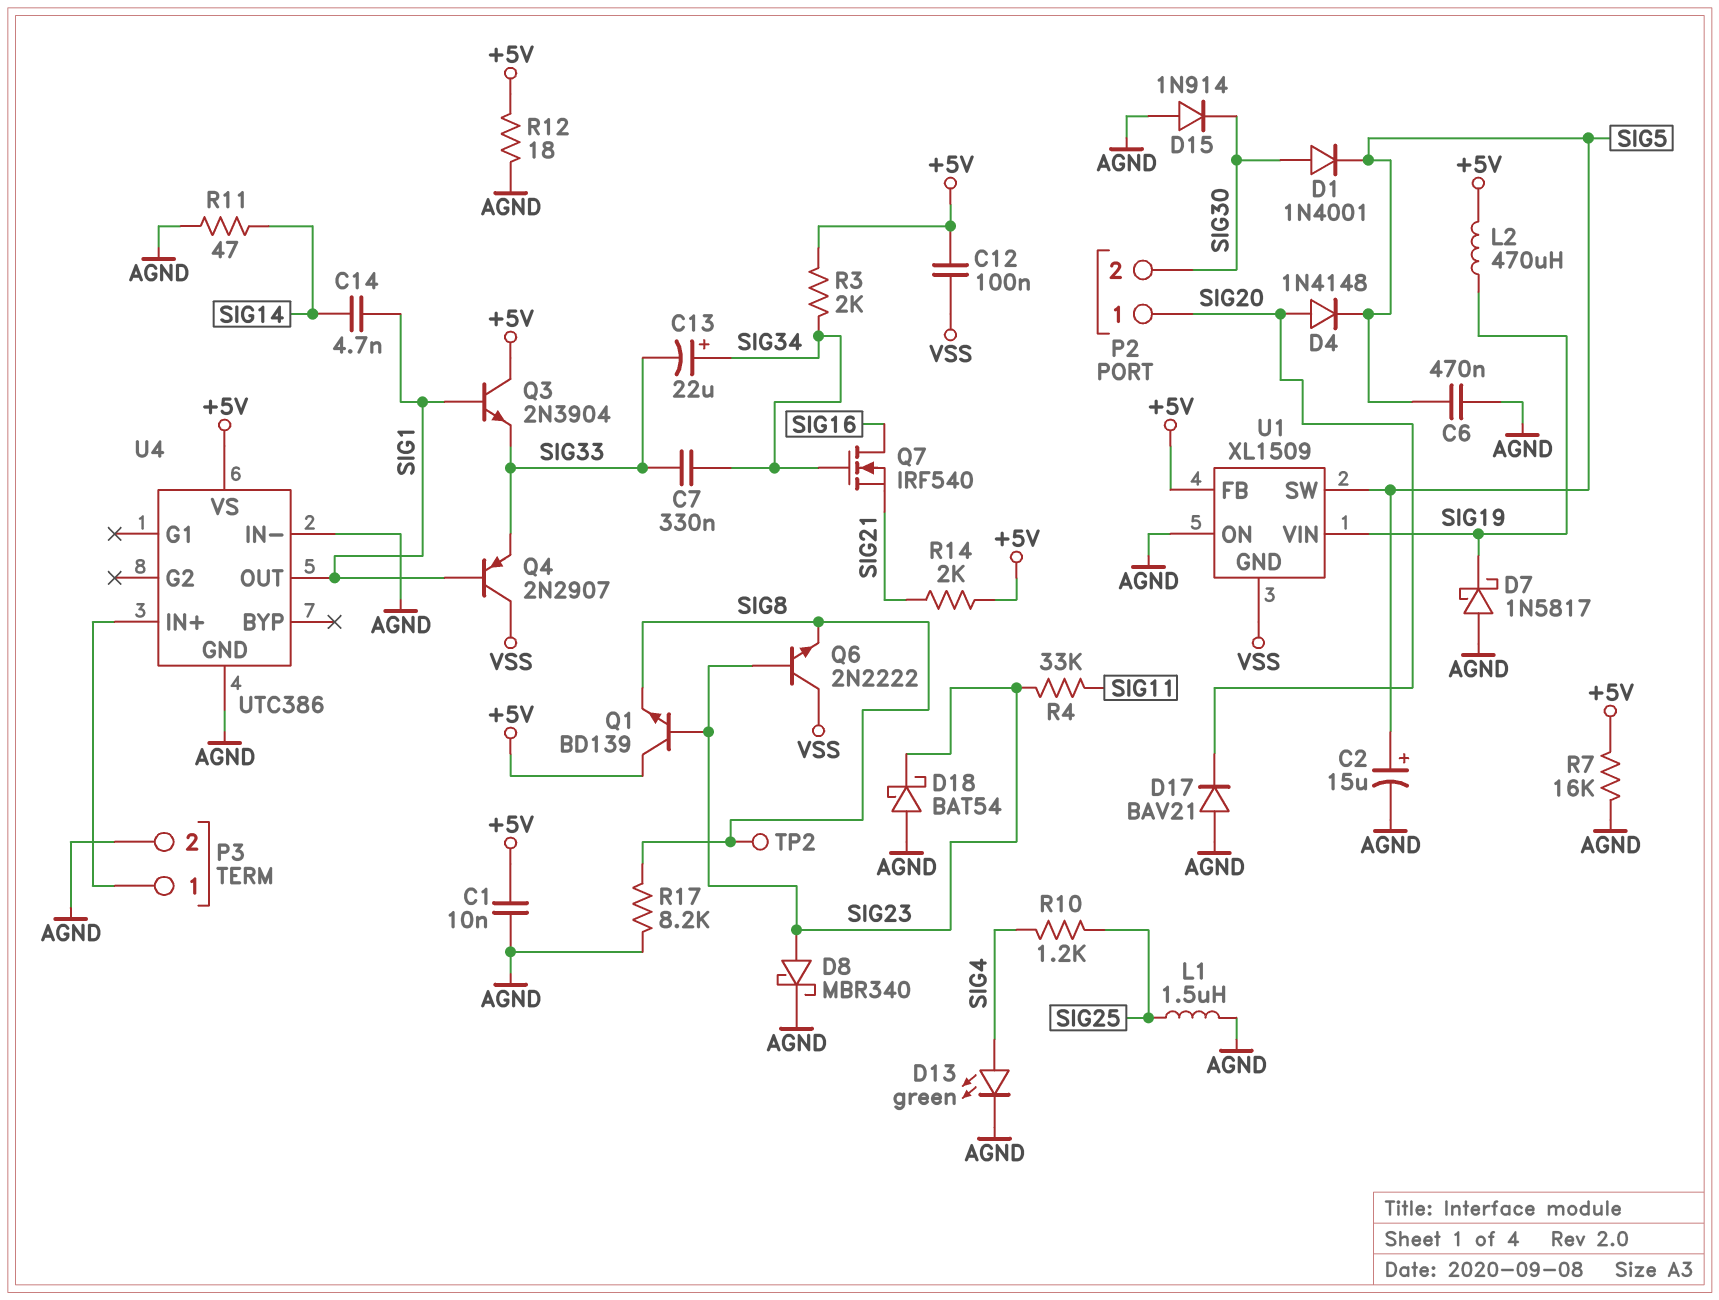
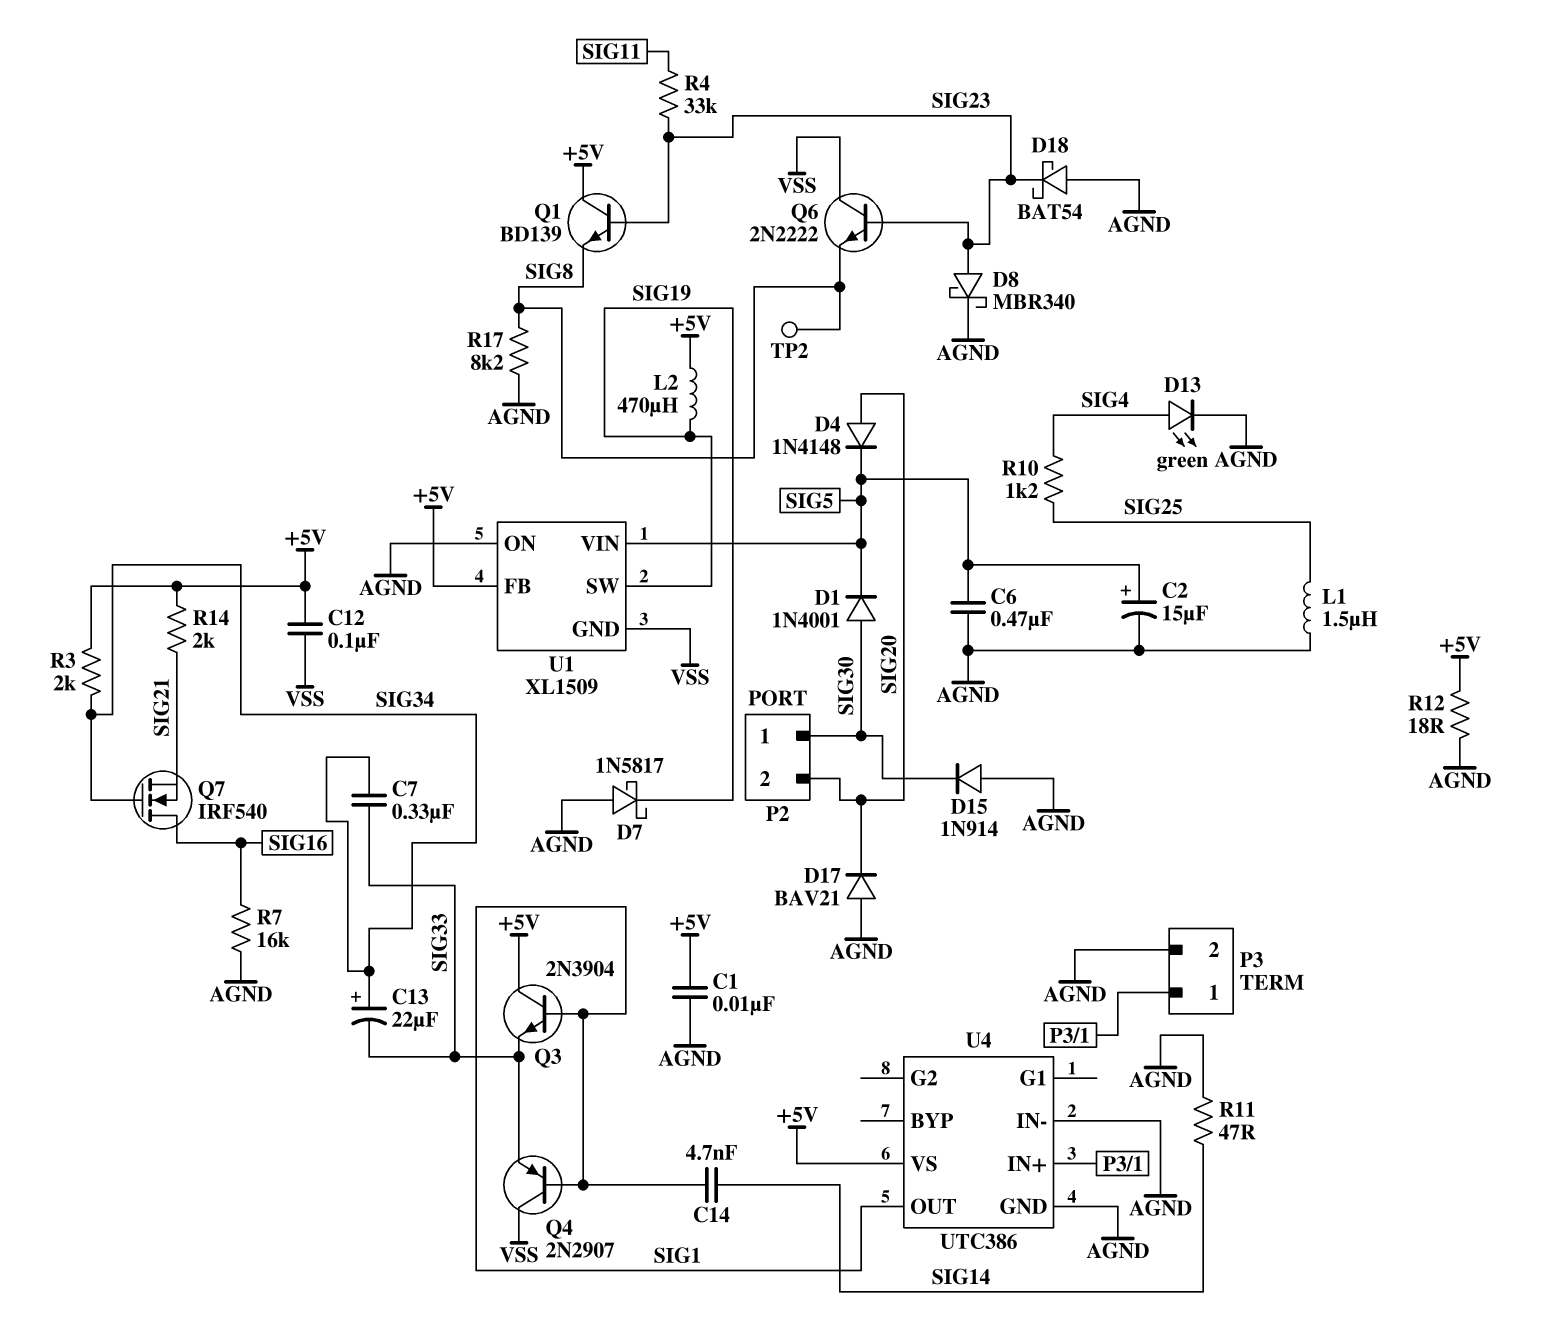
P2 pin 1: SIG20 -> SIG30
P2 pin 2: SIG30 -> SIG20
R7: 16k (+5V, AGND) -> 16k (AGND, SIG16)
U1 pin SW: SIG5 -> SIG19
U1 pin VIN: SIG19 -> SIG5

